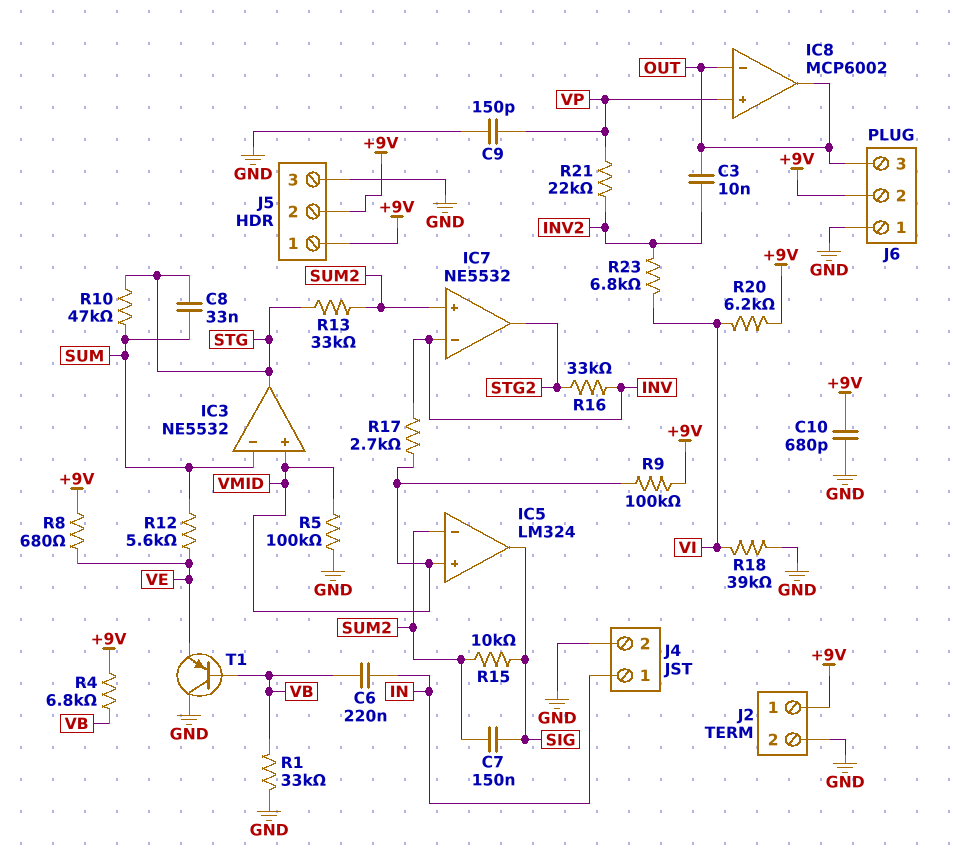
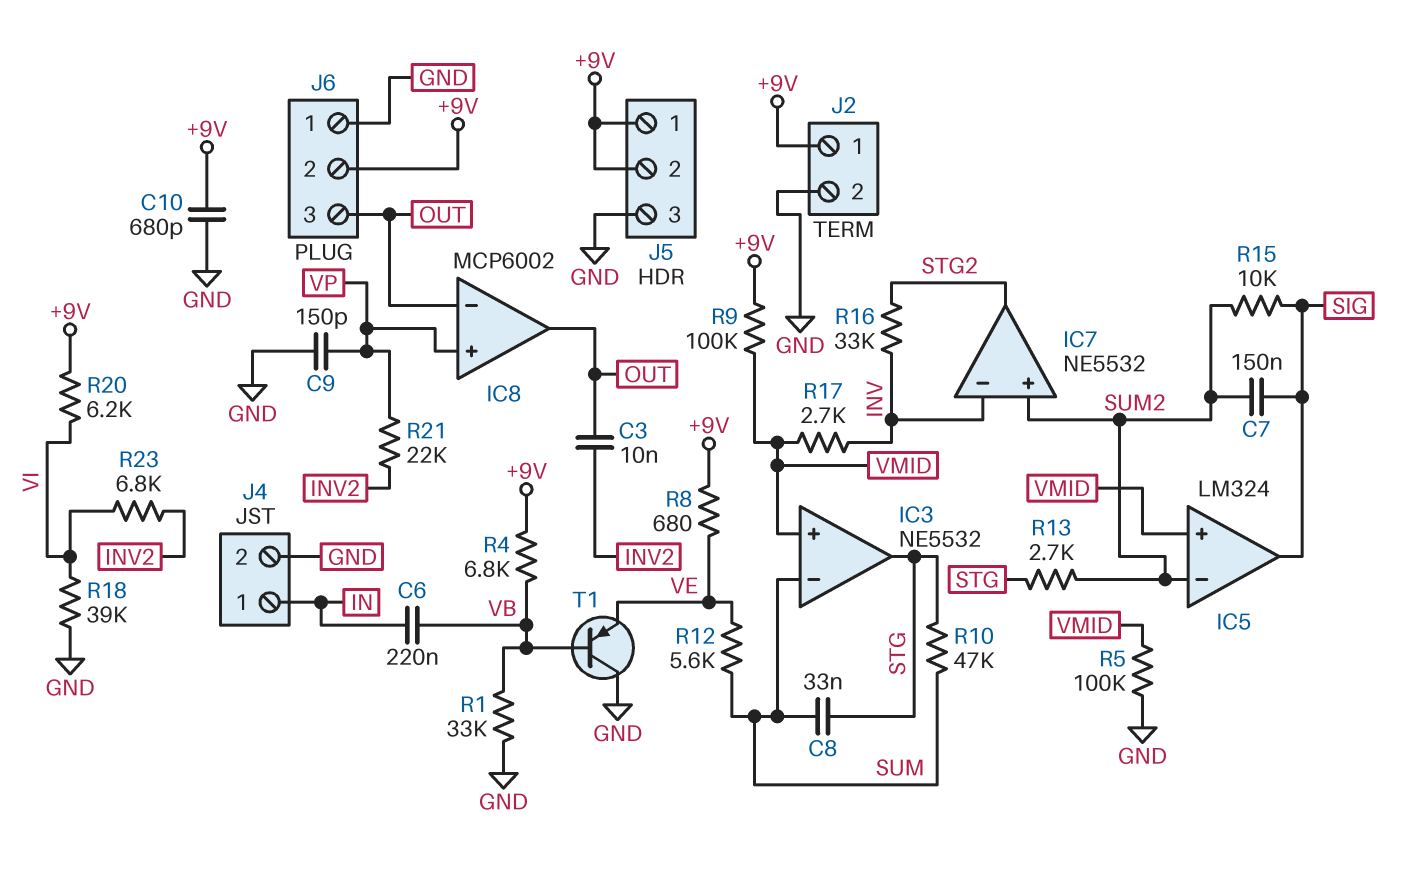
R13: 33k (STG, SUM2) -> 2.7k (STG, SUM2)

